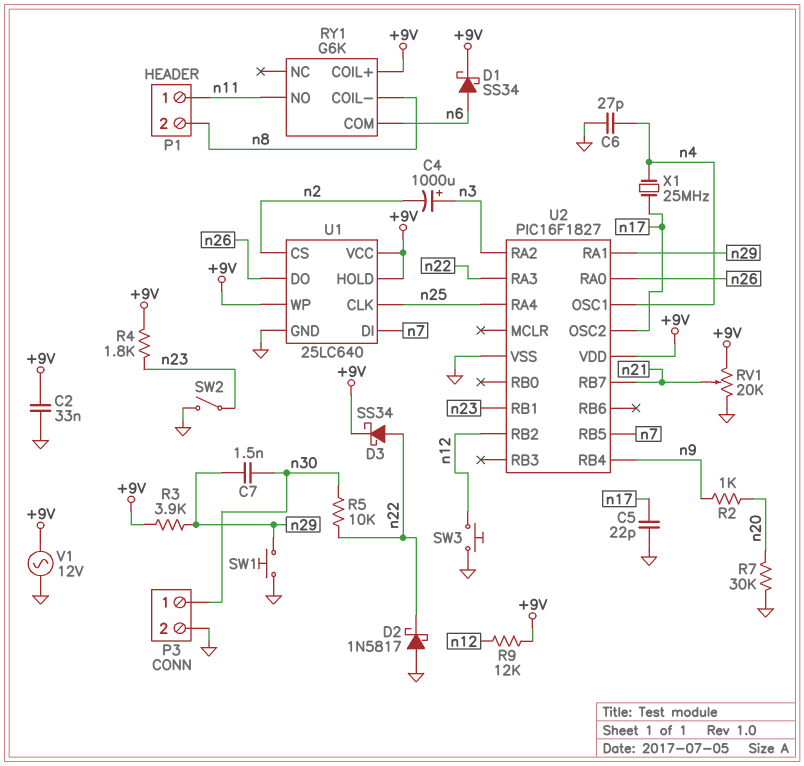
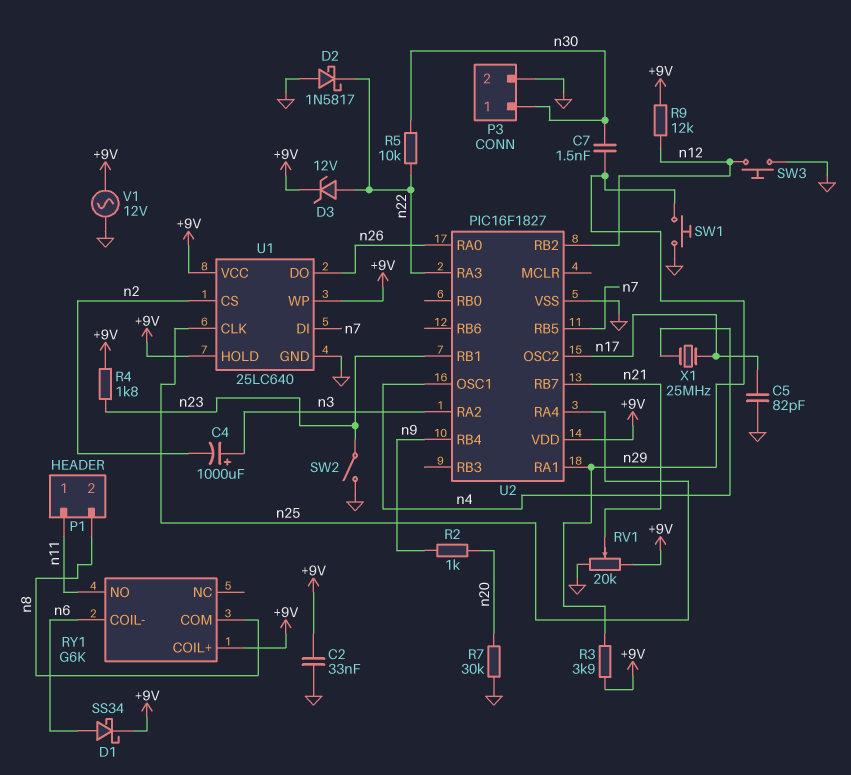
C5: 22pF (GND, n17) -> 82pF (GND, n17)
C6: 27pF (GND, n4) -> none
D3: schottky SS34 (A n22, K +9V) -> zener 12V (A n22, K +9V)
RY1 pin COIL-: n8 -> n6
RY1 pin COM: n6 -> n8

